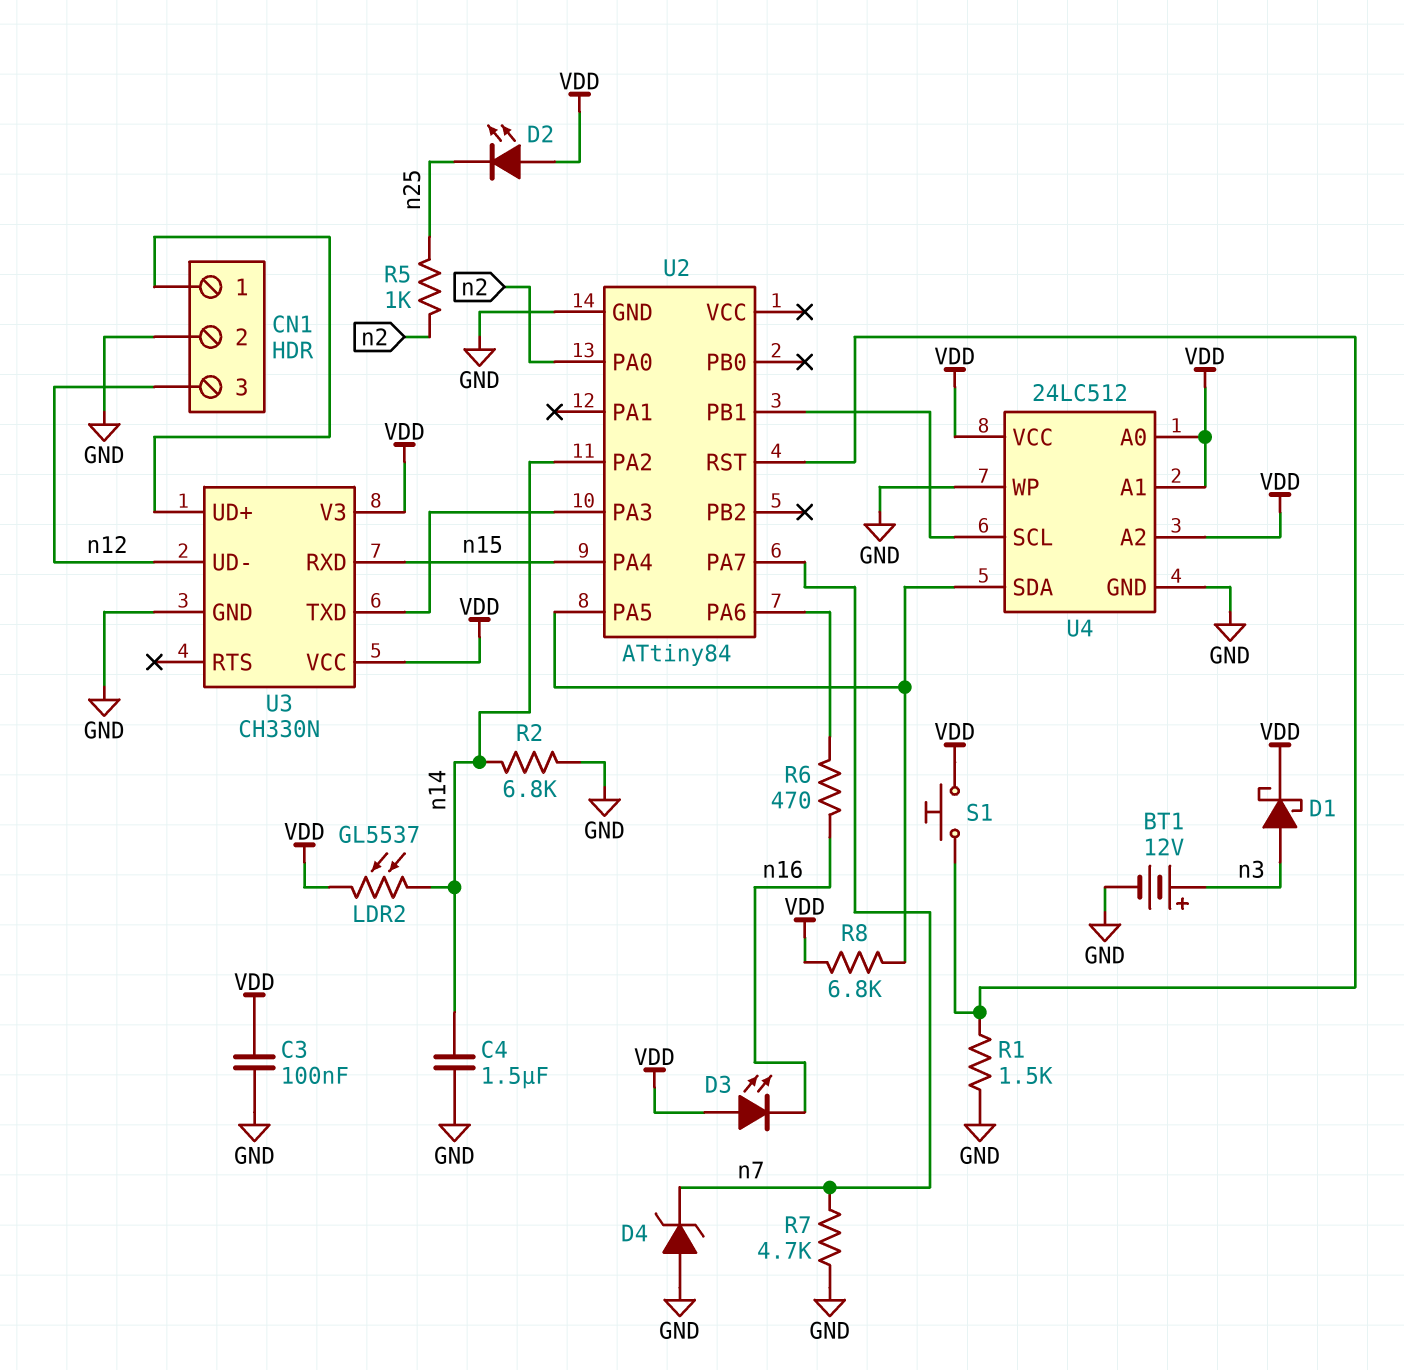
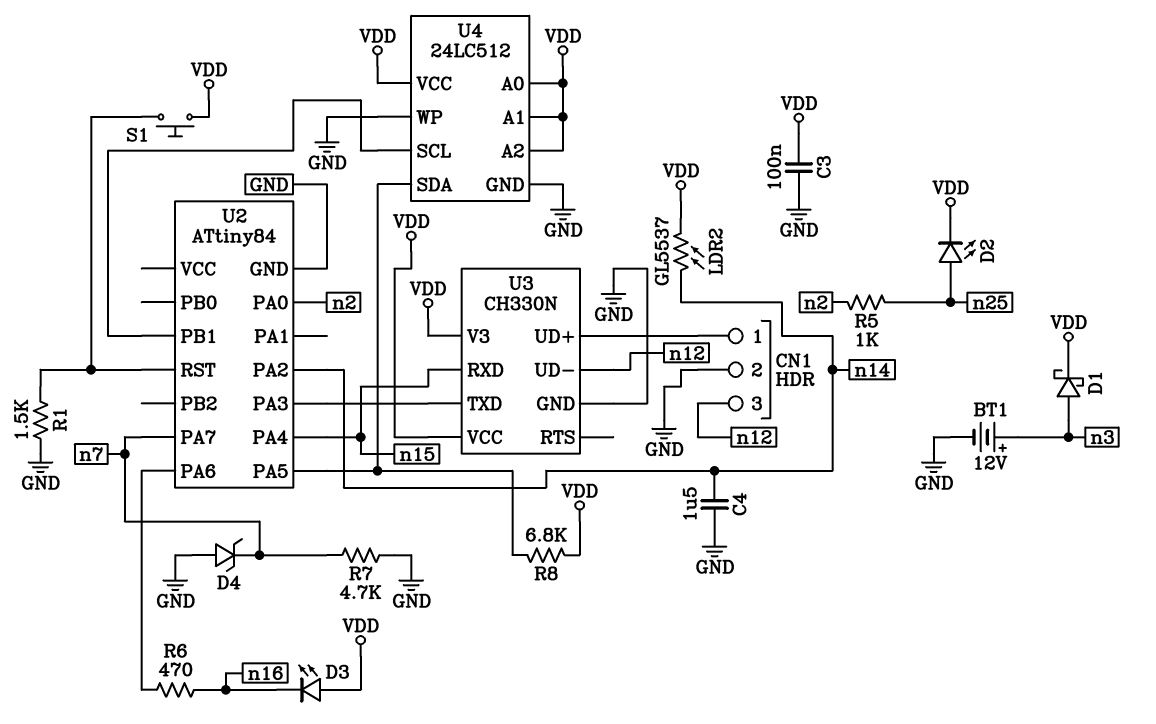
D2: LED (A VDD, K n25) -> LED (A n25, K VDD)
R2: 6.8k (GND, n14) -> none

